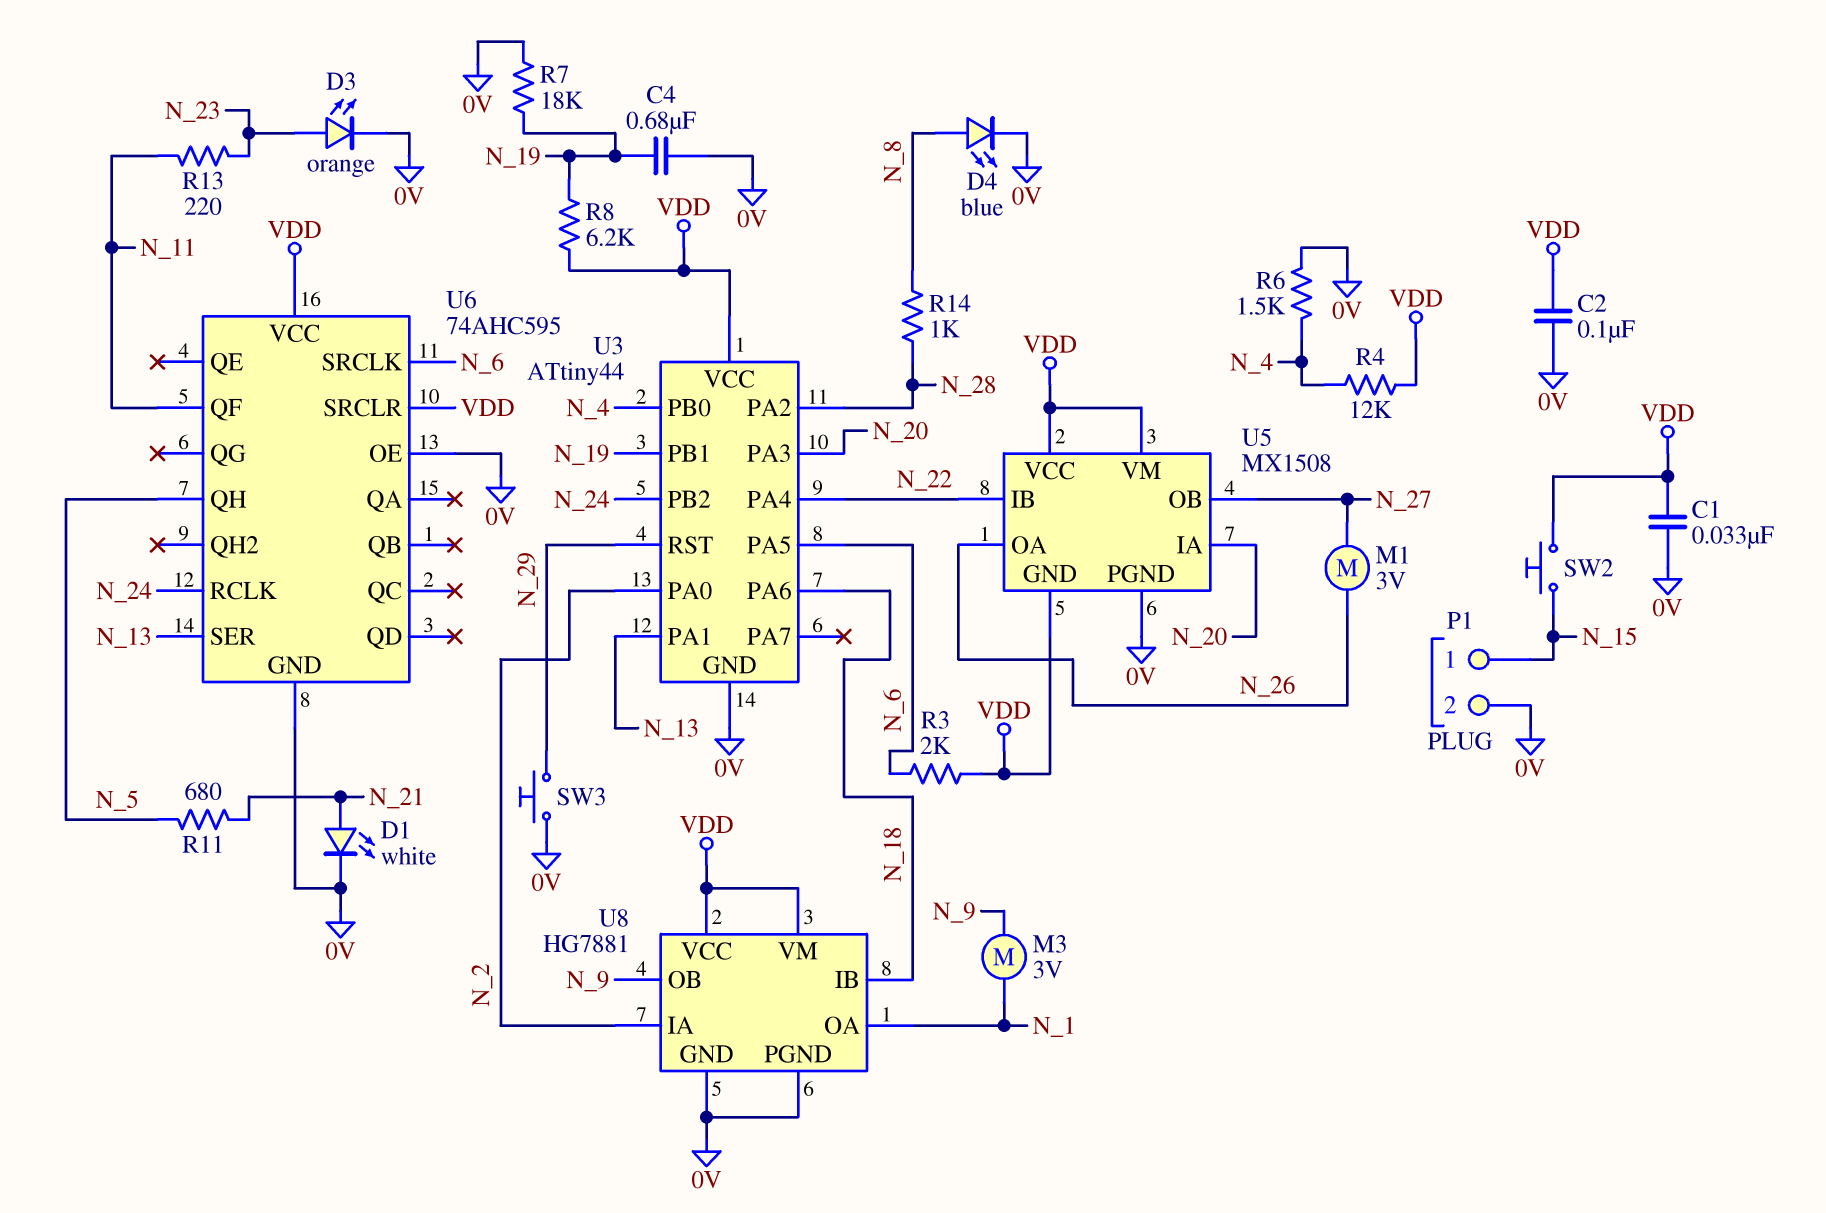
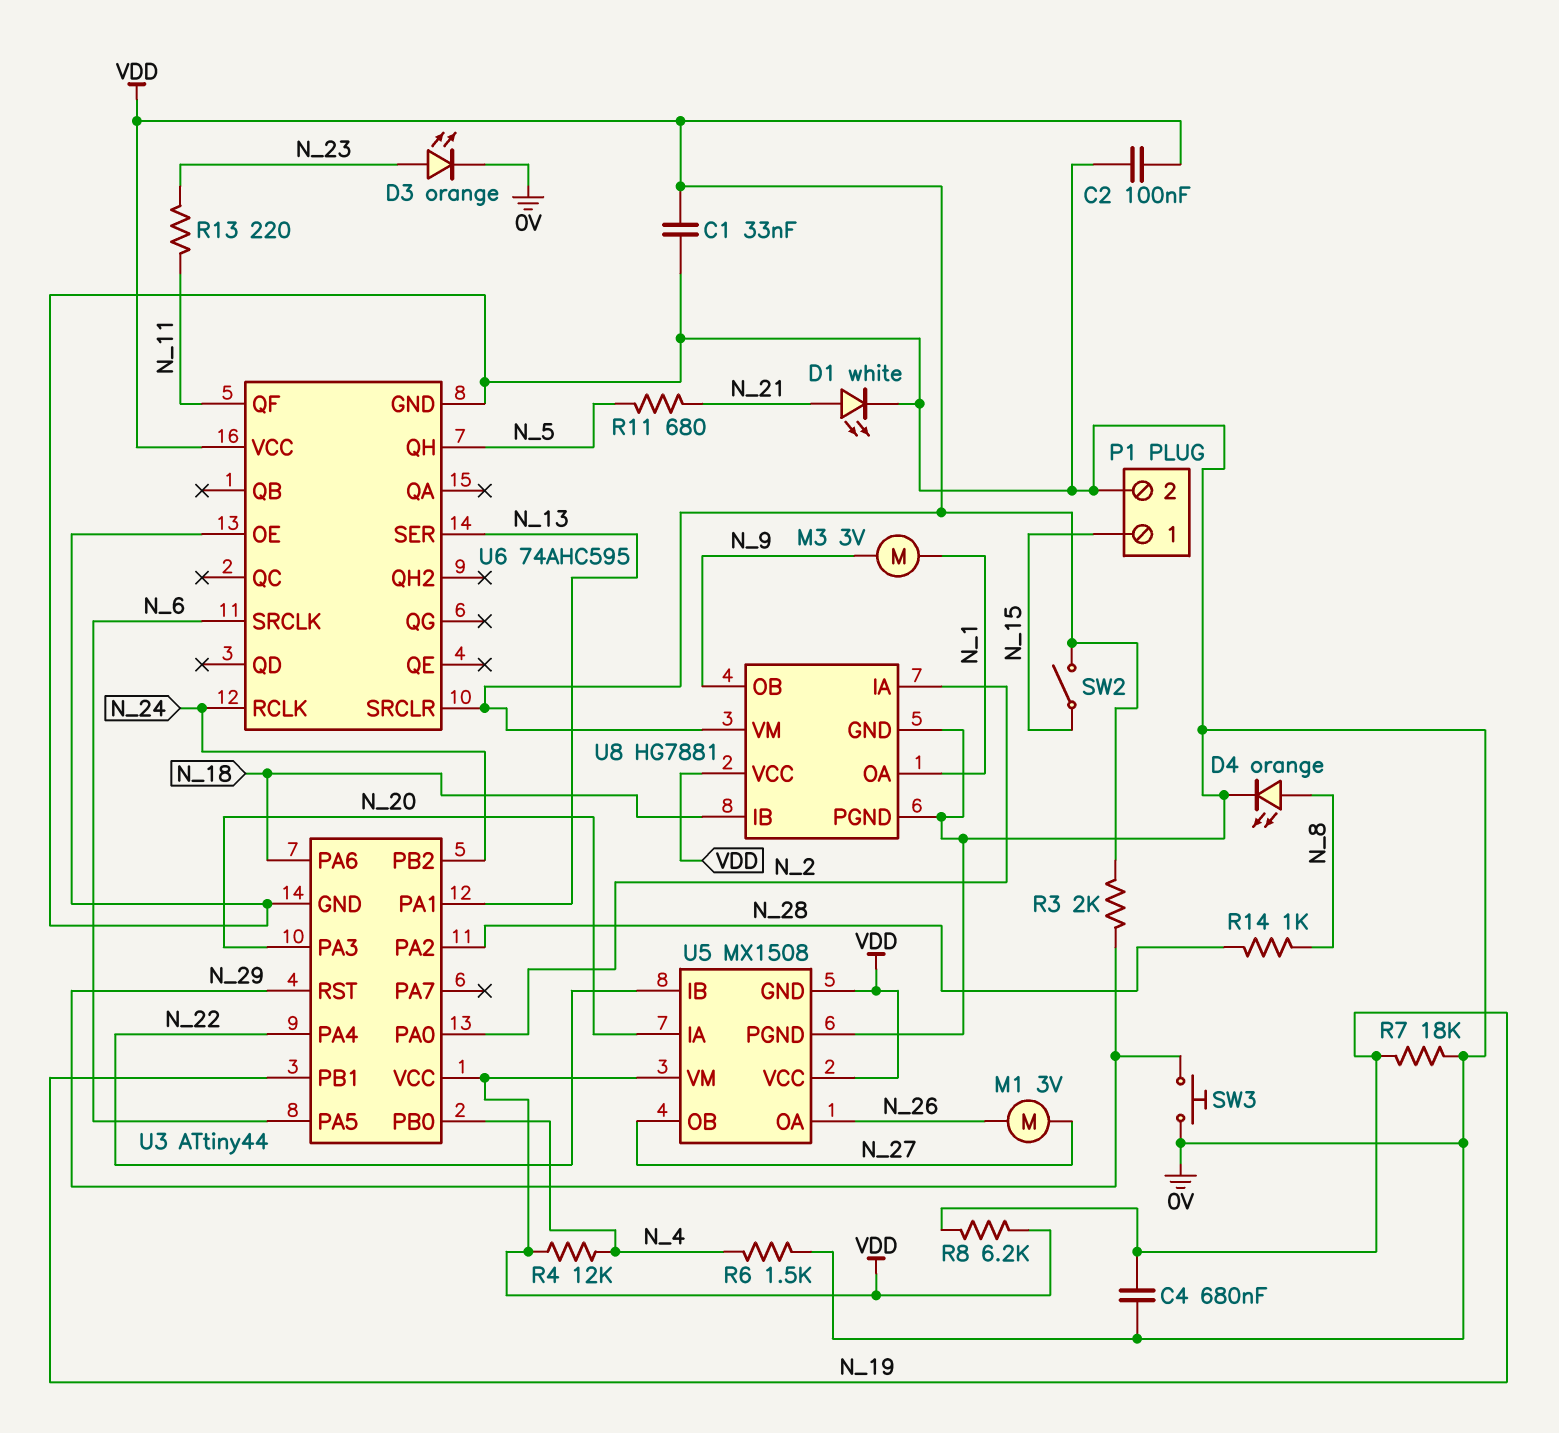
D4: LED blue (A N_8, K 0V) -> LED orange (A N_8, K 0V)
R3: 2k (N_6, VDD) -> 2k (N_29, VDD)
SW2: button (N_15, VDD) -> switch (N_15, VDD)

